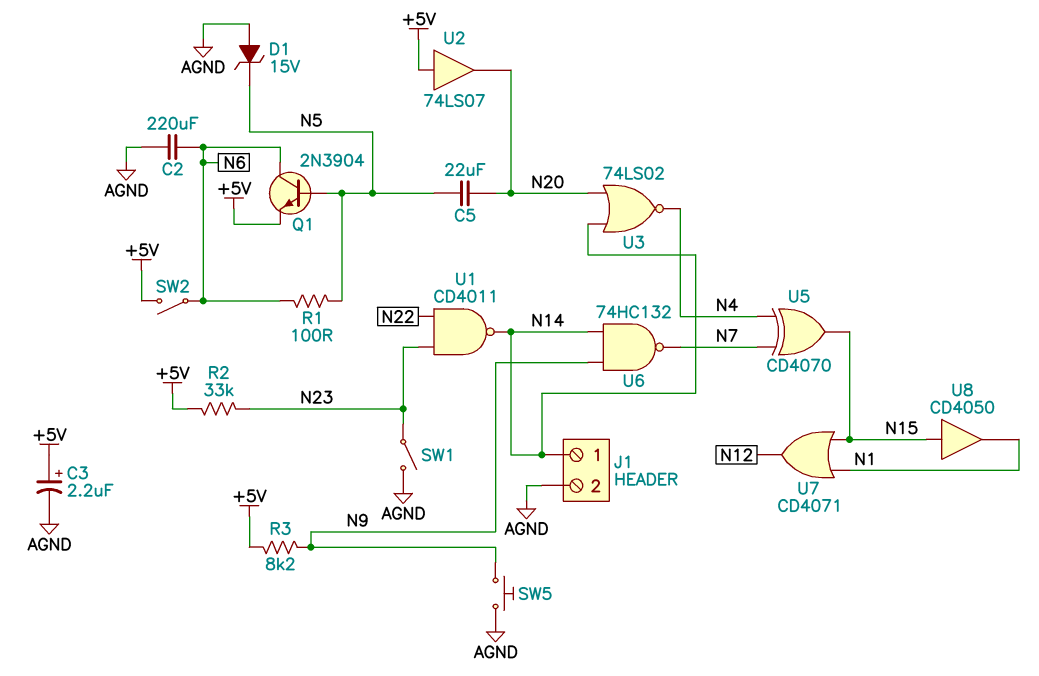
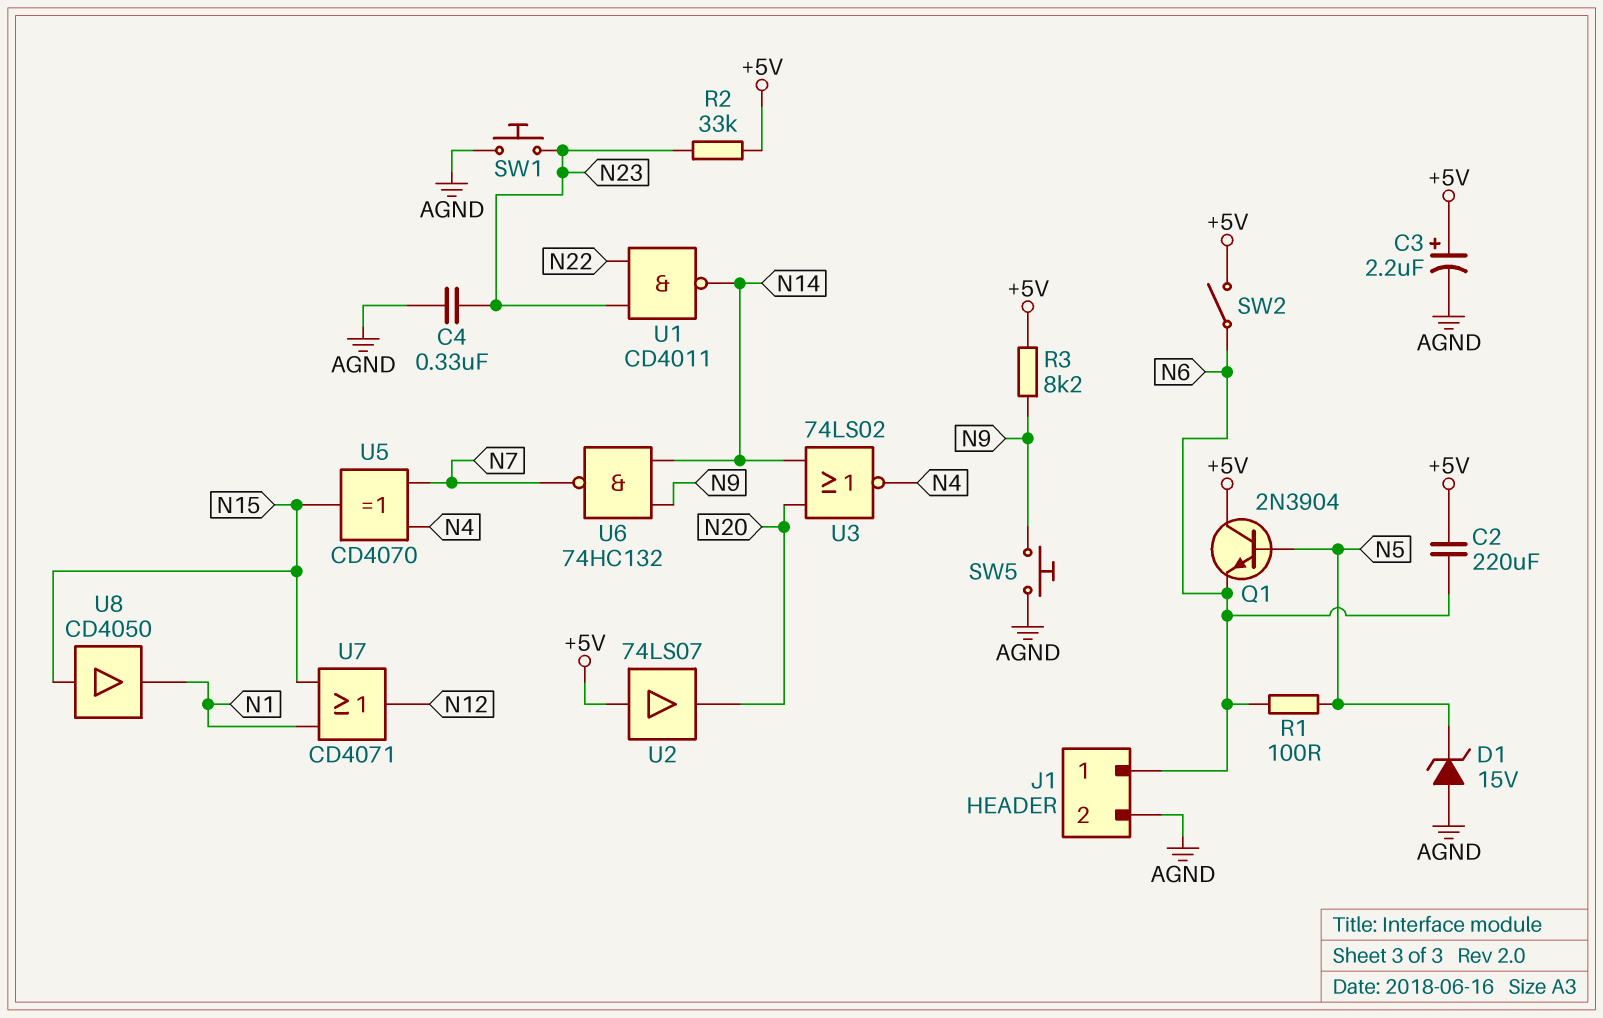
C2: 220uF (AGND, N6) -> 220uF (+5V, N6)
C4: none -> 330nF (AGND, N23)
C5: 22uF (N5, N20) -> none
J1 pin 1: N14 -> N6
Q1: NPN 2N3904 (B N5, C N6, E +5V) -> NPN 2N3904 (B N5, C +5V, E N6)
SW1: switch (AGND, N23) -> button (AGND, N23)

